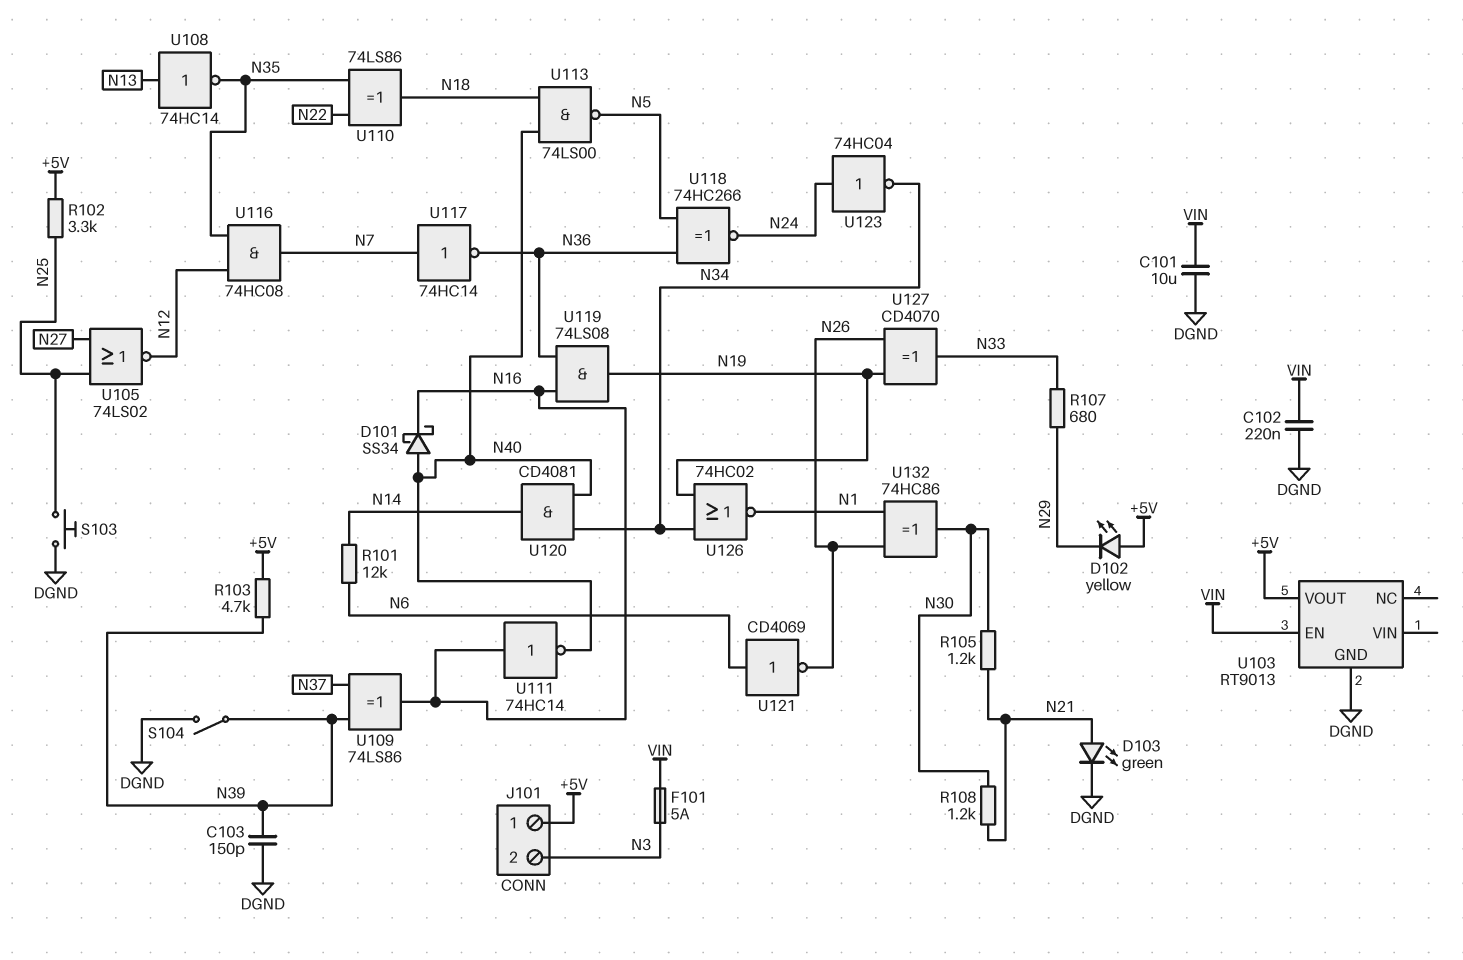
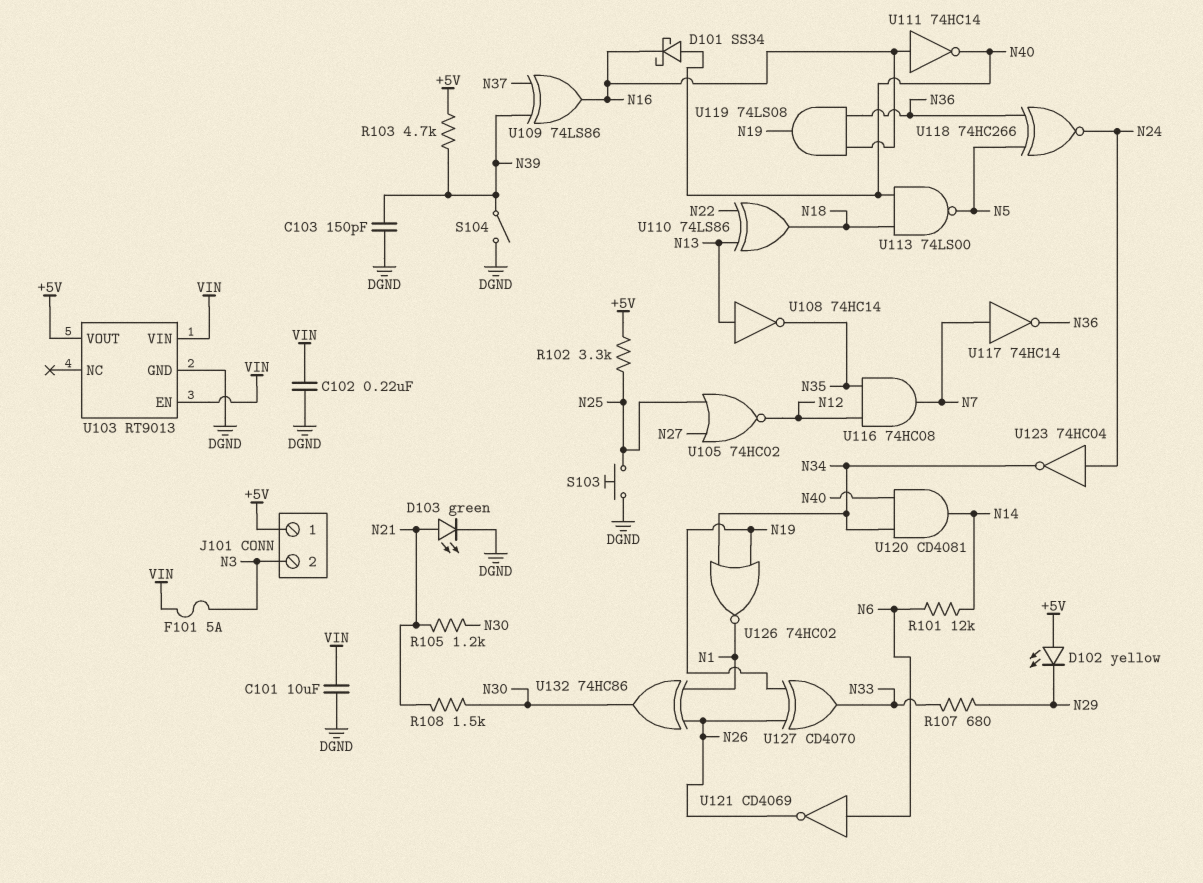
R108: 1.2k (N21, N30) -> 1.5k (N21, N30)
U103 pin VIN: none -> VIN
U105: NOR 74LS02 (in N25, in N27, out N12) -> NOR 74HC02 (in N25, in N27, out N12)
U110: XOR 74LS86 (in N22, in N35, out N18) -> XOR 74LS86 (in N13, in N22, out N18)

